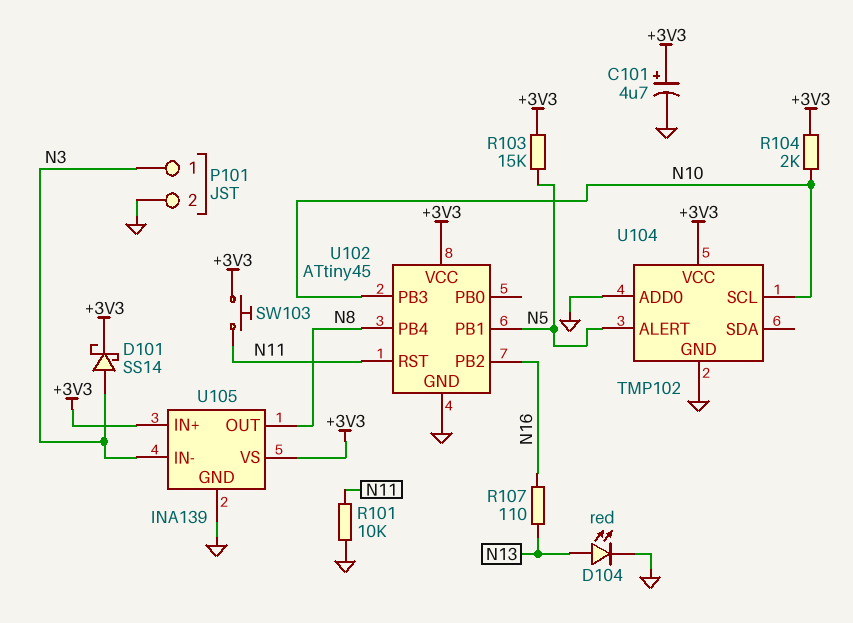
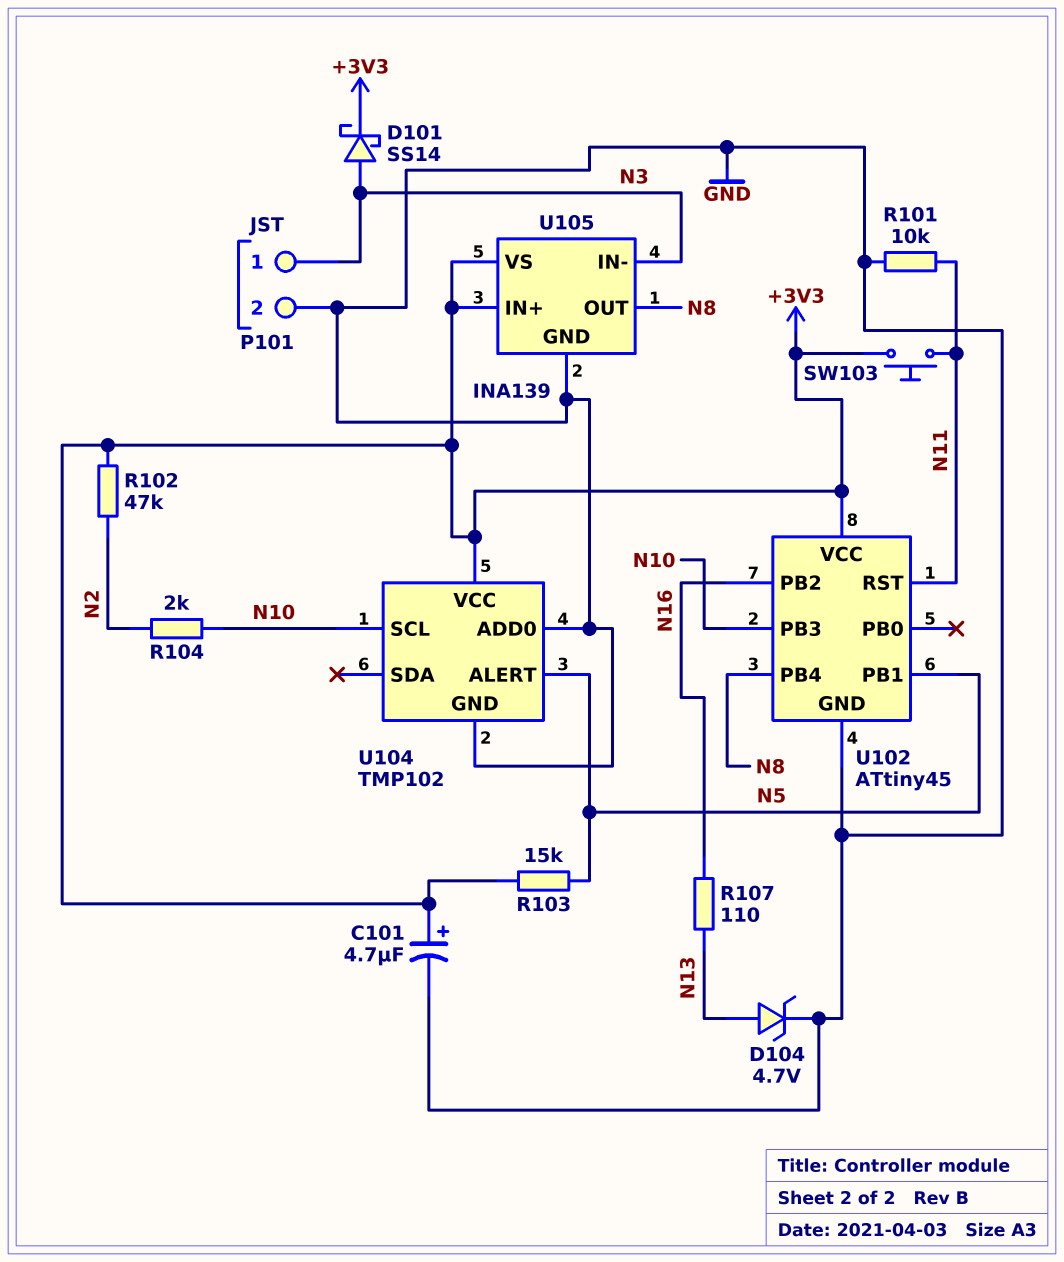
D104: LED red (A N13, K GND) -> zener 4.7V (A N13, K GND)
R102: none -> 47k (+3V3, N2)
R104: 2k (+3V3, N10) -> 2k (N2, N10)

